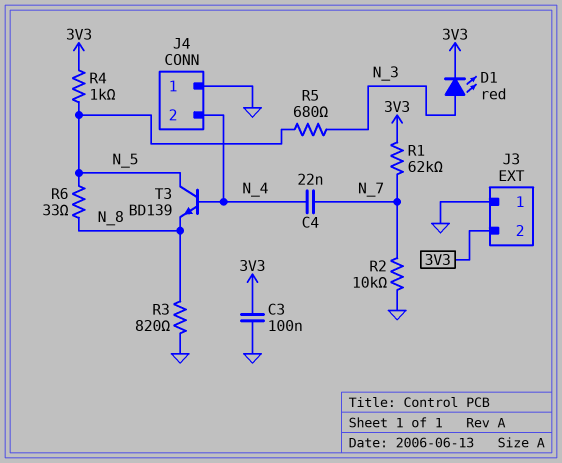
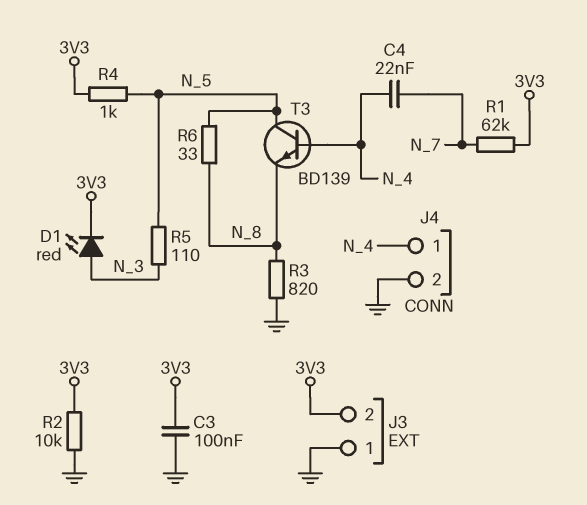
J4 pin 1: GND -> N_4
J4 pin 2: N_4 -> GND
R2: 10k (GND, N_7) -> 10k (3V3, GND)
R5: 680 (N_3, N_5) -> 110 (N_3, N_5)

